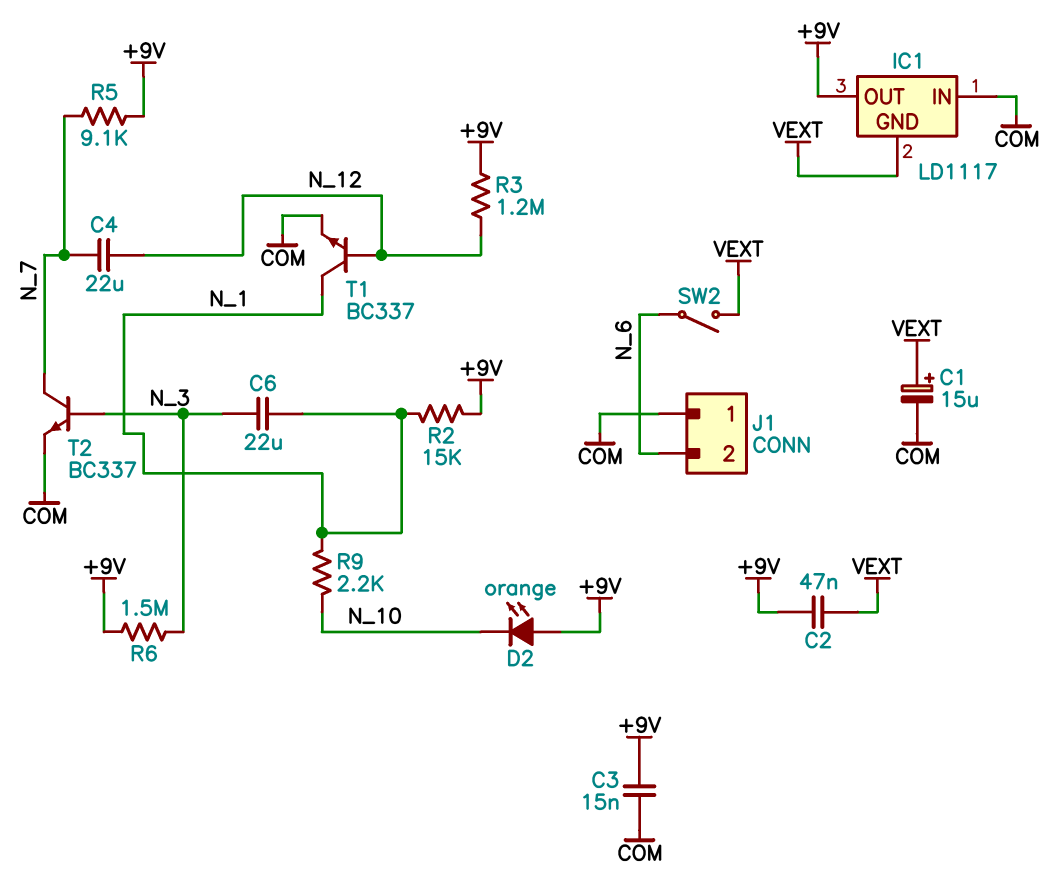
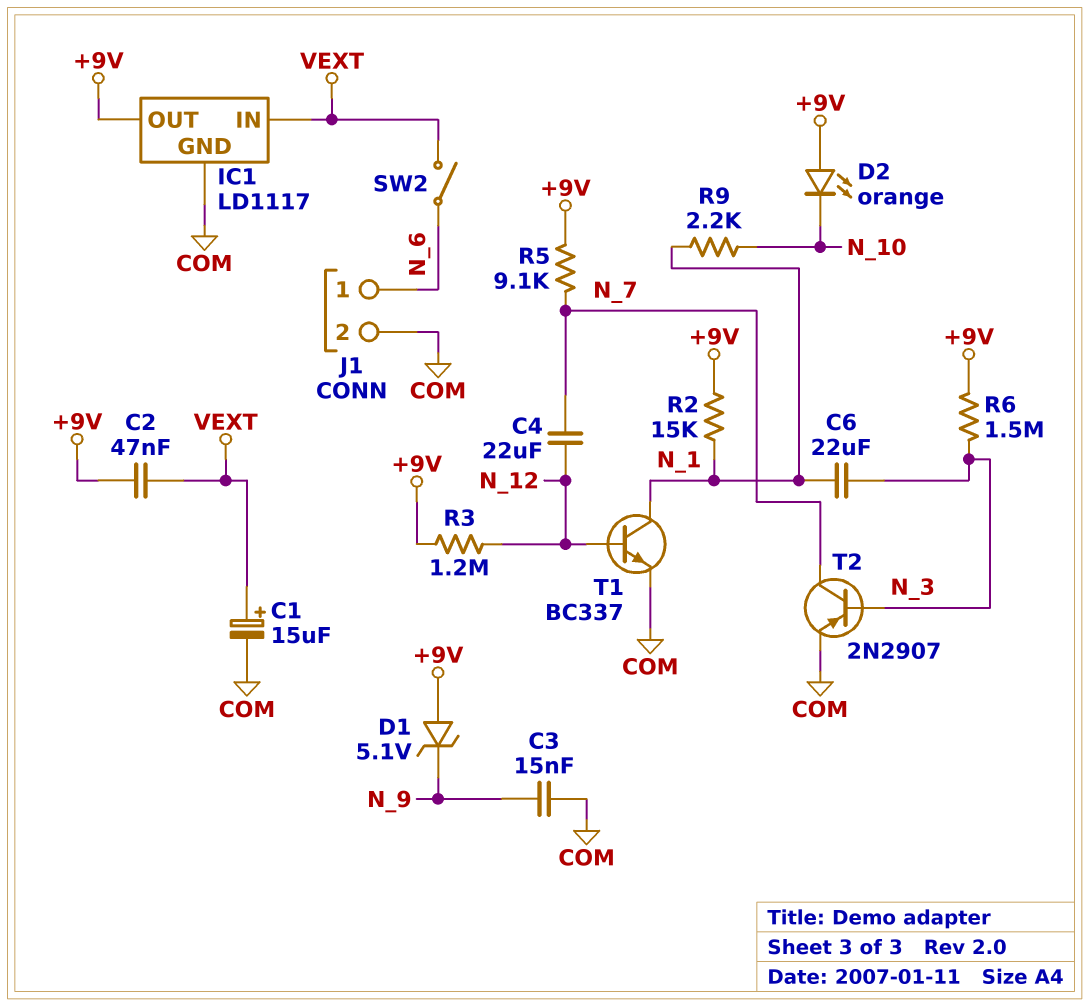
C3: 15nF (+9V, COM) -> 15nF (COM, N_9)
D1: none -> zener 5.1V (A +9V, K N_9)
IC1 pin GND: VEXT -> COM
IC1 pin IN: COM -> VEXT
J1 pin 1: COM -> N_6
J1 pin 2: N_6 -> COM
T2: NPN BC337 (B N_3, C N_7, E COM) -> PNP 2N2907 (B N_3, C N_7, E COM)

